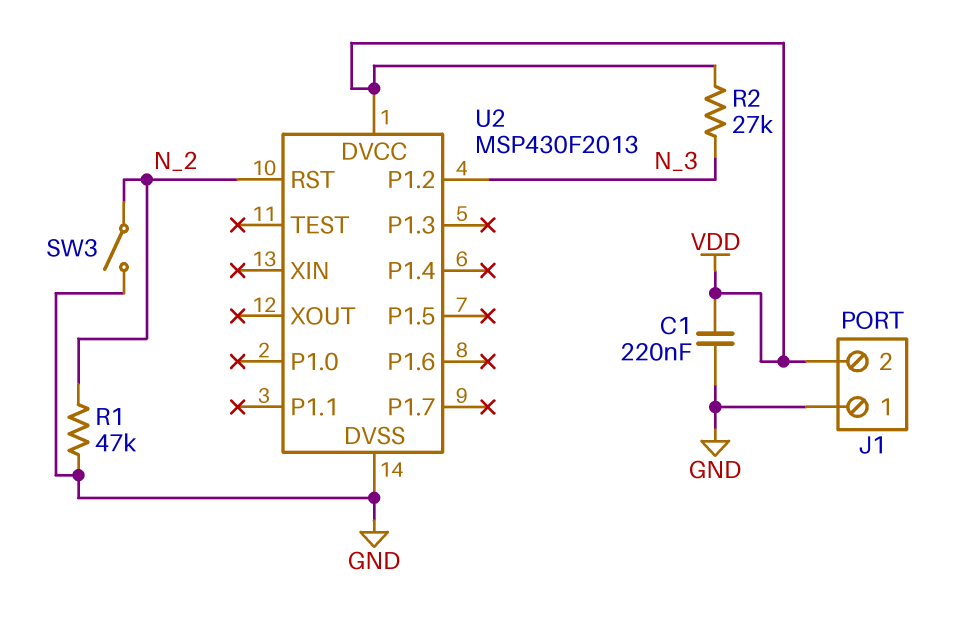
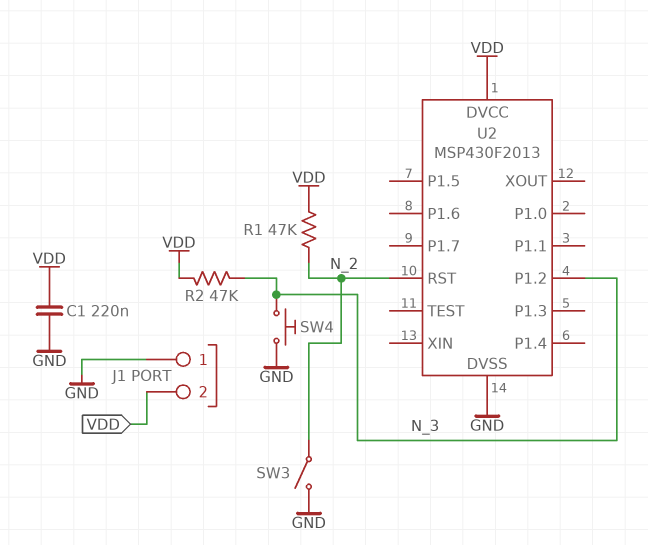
R1: 47k (GND, N_2) -> 47k (N_2, VDD)
R2: 27k (N_3, VDD) -> 47k (N_3, VDD)
SW4: none -> button (GND, N_3)

